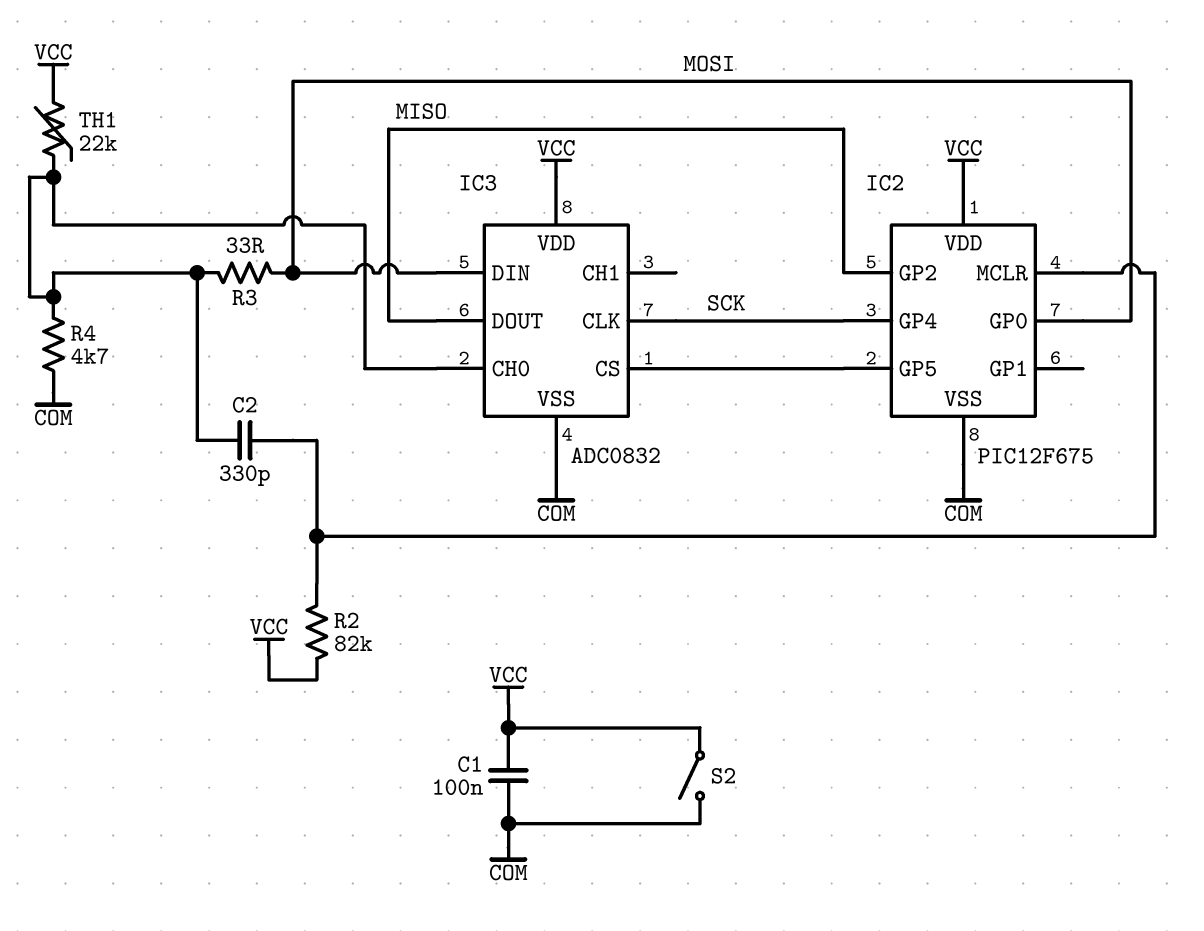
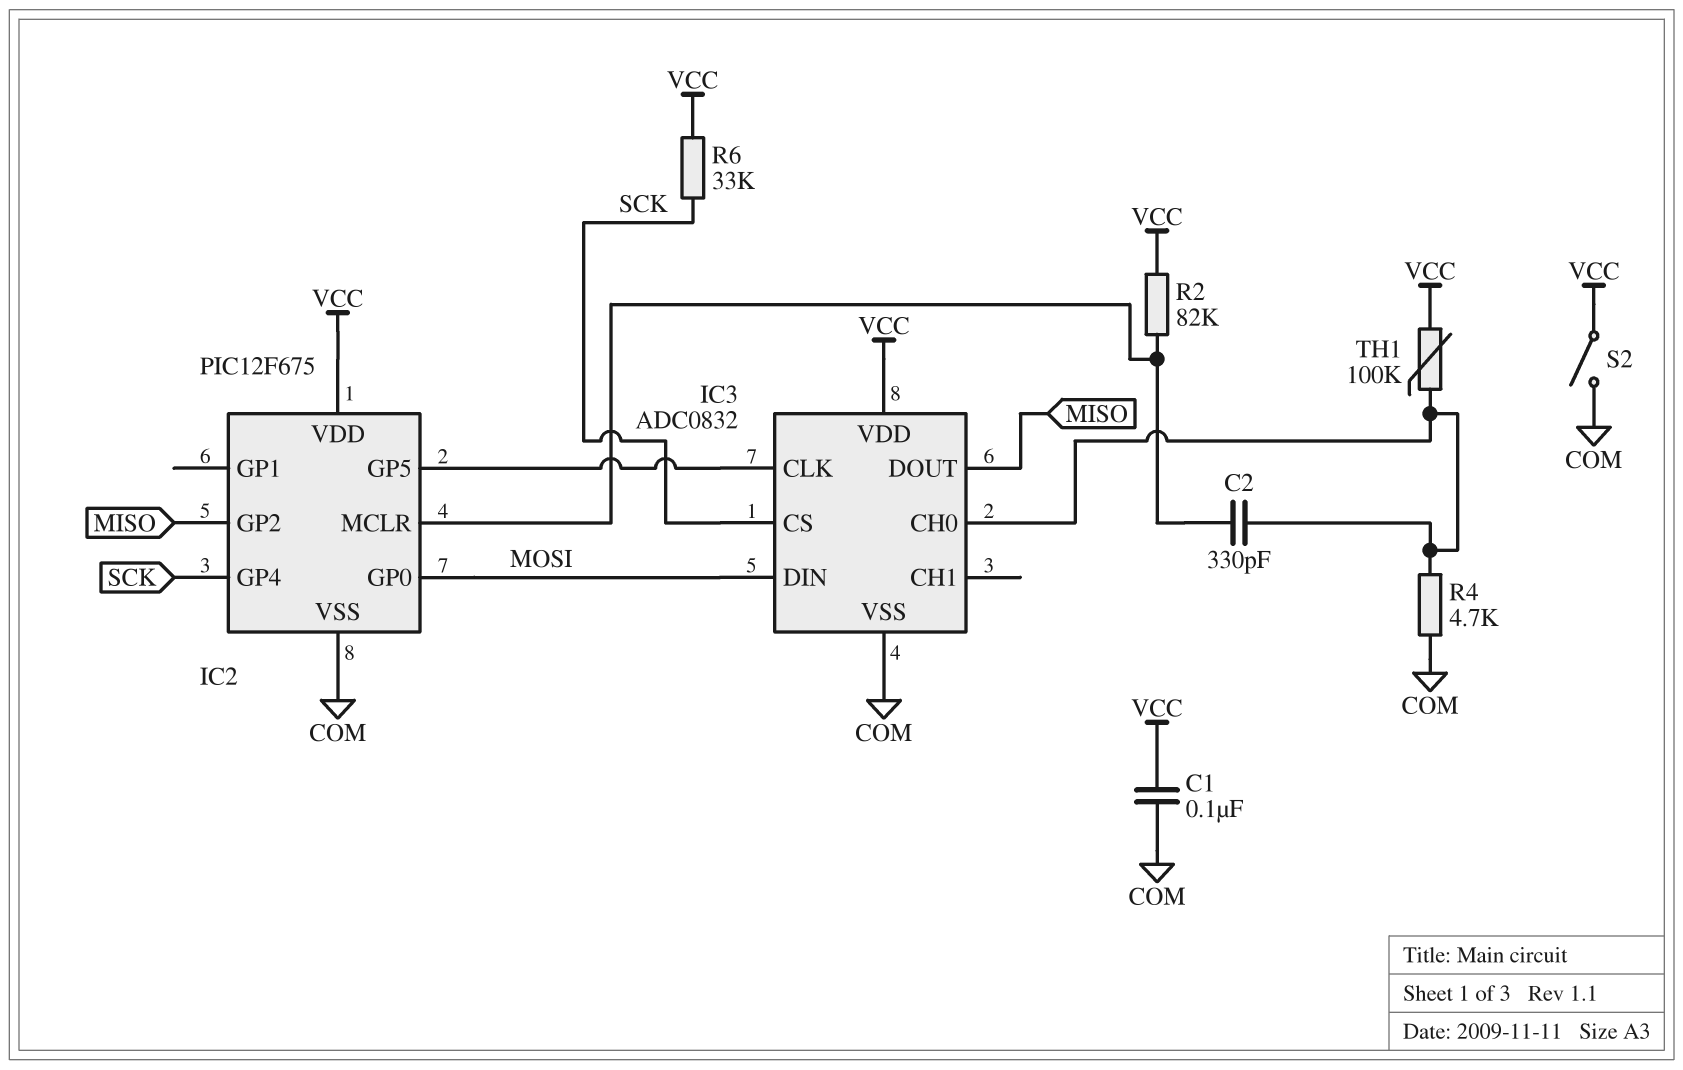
IC3 pin CLK: SCK -> IC2/GP5
IC3 pin CS: IC2/GP5 -> SCK
R3: 33 (IC3/CH0, MOSI) -> none
R6: none -> 33k (SCK, VCC)
TH1: 22k (IC3/CH0, VCC) -> 100k (IC3/CH0, VCC)

